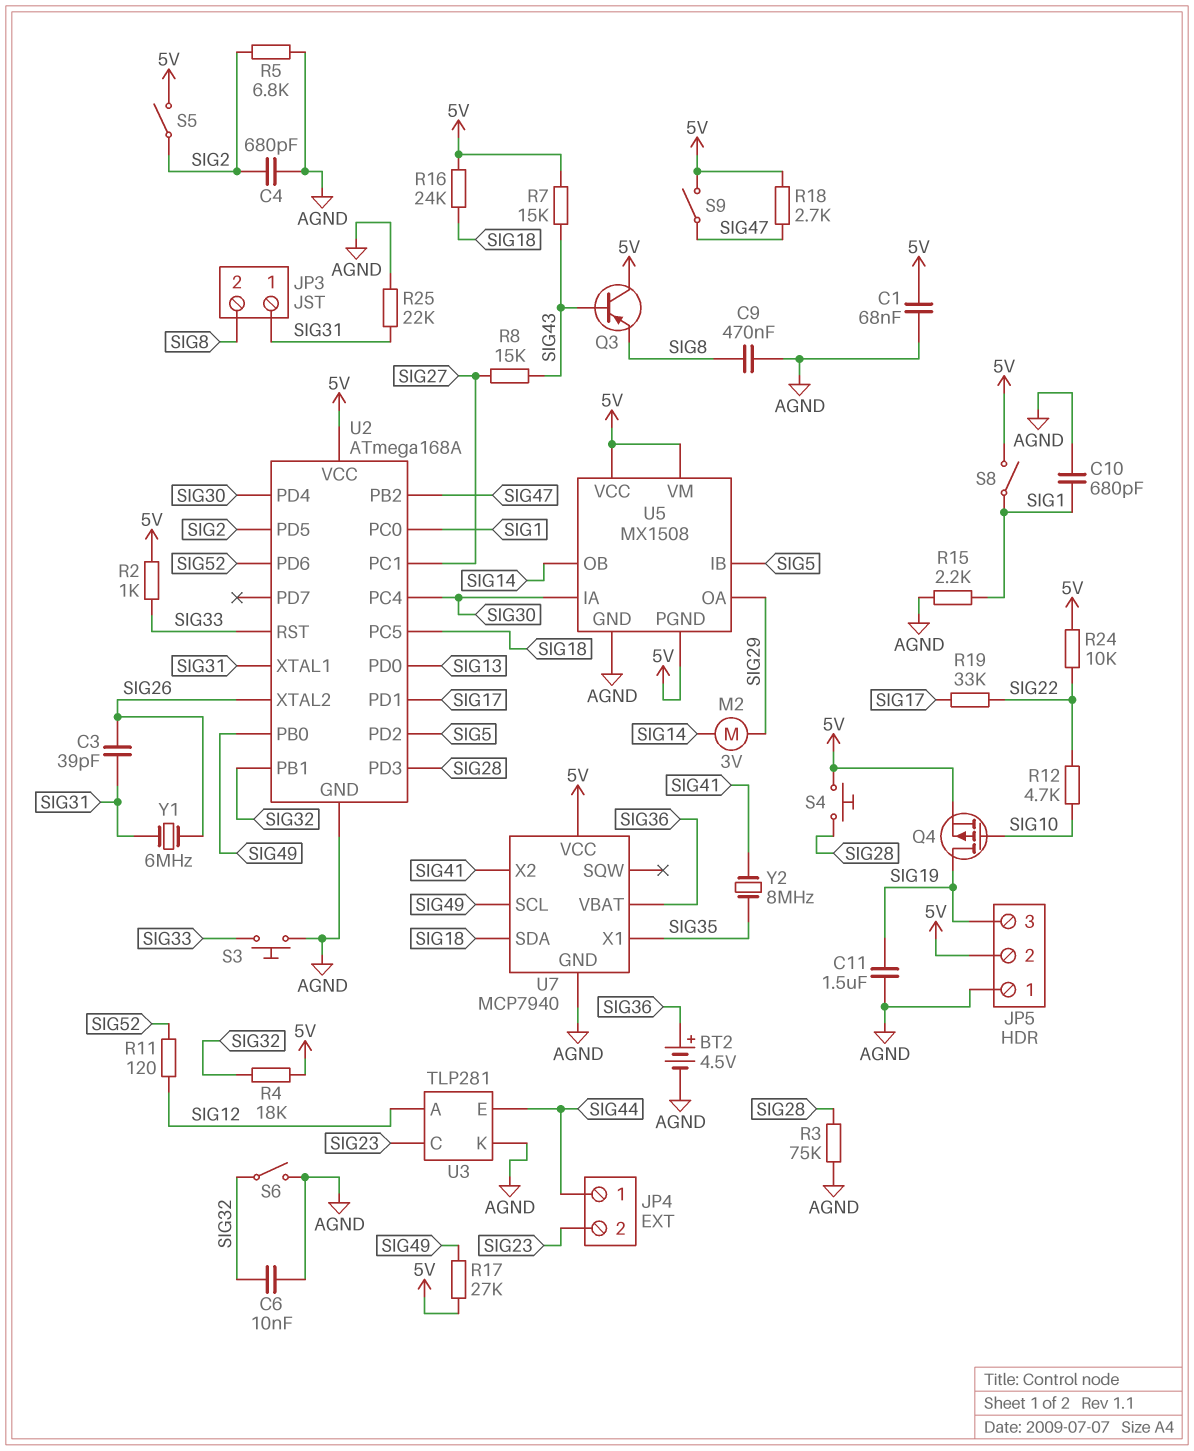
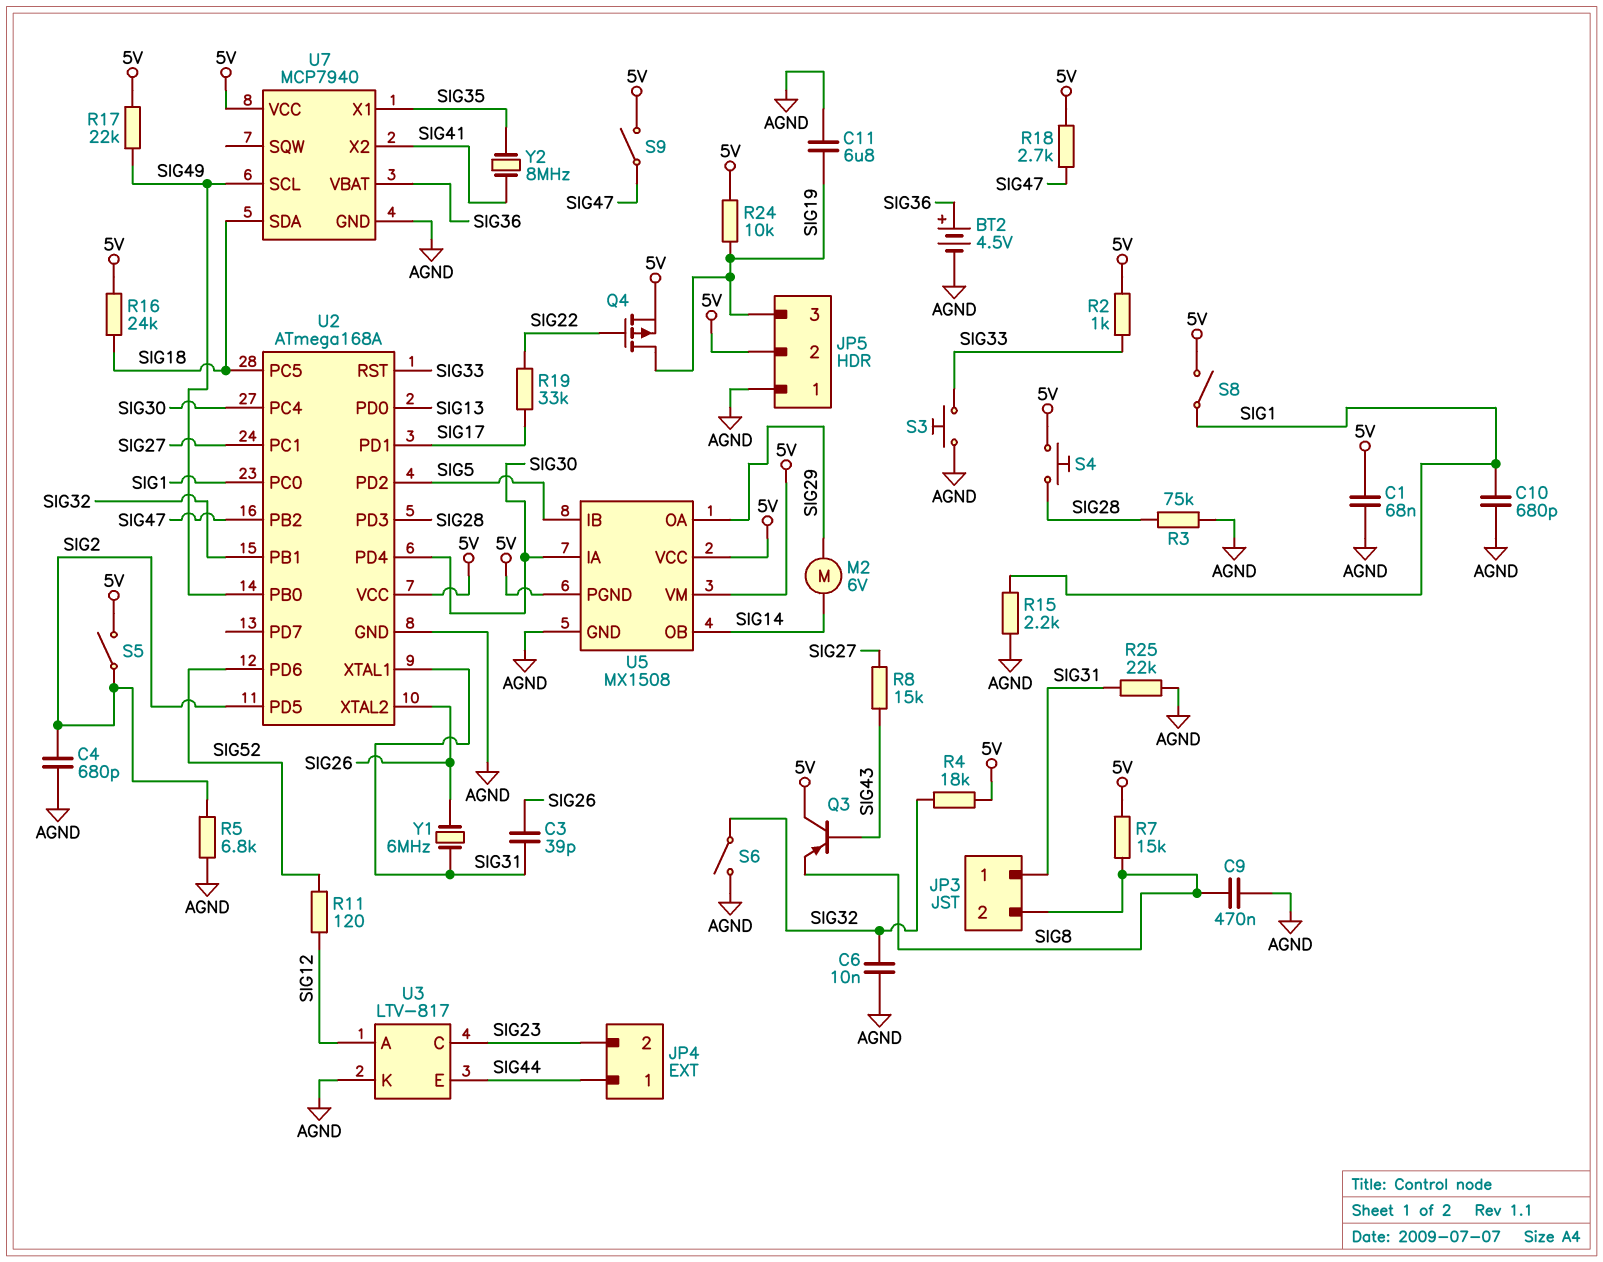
C11: 1.5uF (AGND, SIG19) -> 6.8uF (AGND, SIG19)
M2: motor 3V (SIG14, SIG29) -> motor 6V (SIG14, SIG29)
Q4: PMOS (G SIG10, D SIG19, S 5V) -> PMOS (G SIG22, D SIG19, S 5V)
R7: 15k (5V, SIG43) -> 15k (5V, SIG8)
R12: 4.7k (SIG10, SIG22) -> none
R17: 27k (5V, SIG49) -> 22k (5V, SIG49)
R24: 10k (5V, SIG22) -> 10k (5V, SIG19)
U3: TLP281 -> LTV-817

